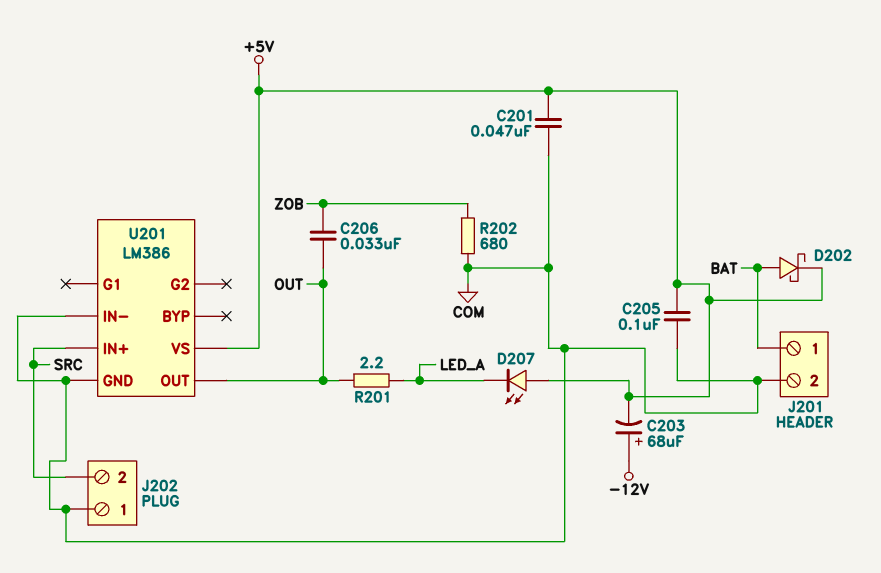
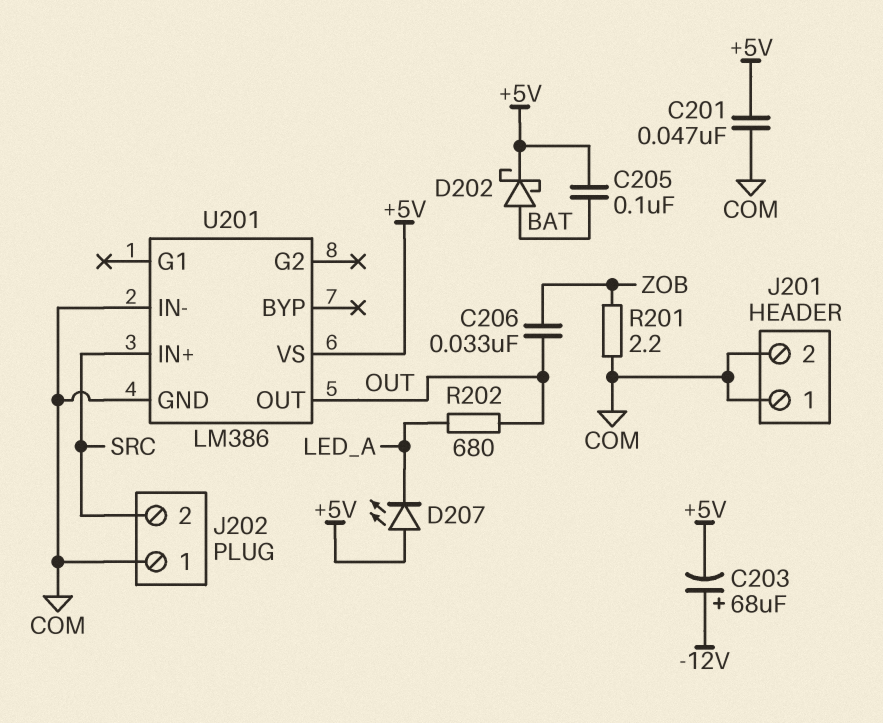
C205: 100nF (+5V, COM) -> 100nF (+5V, BAT)
J201 pin 1: BAT -> COM
R201: 2.2 (LED_A, OUT) -> 2.2 (COM, ZOB)
R202: 680 (COM, ZOB) -> 680 (LED_A, OUT)

